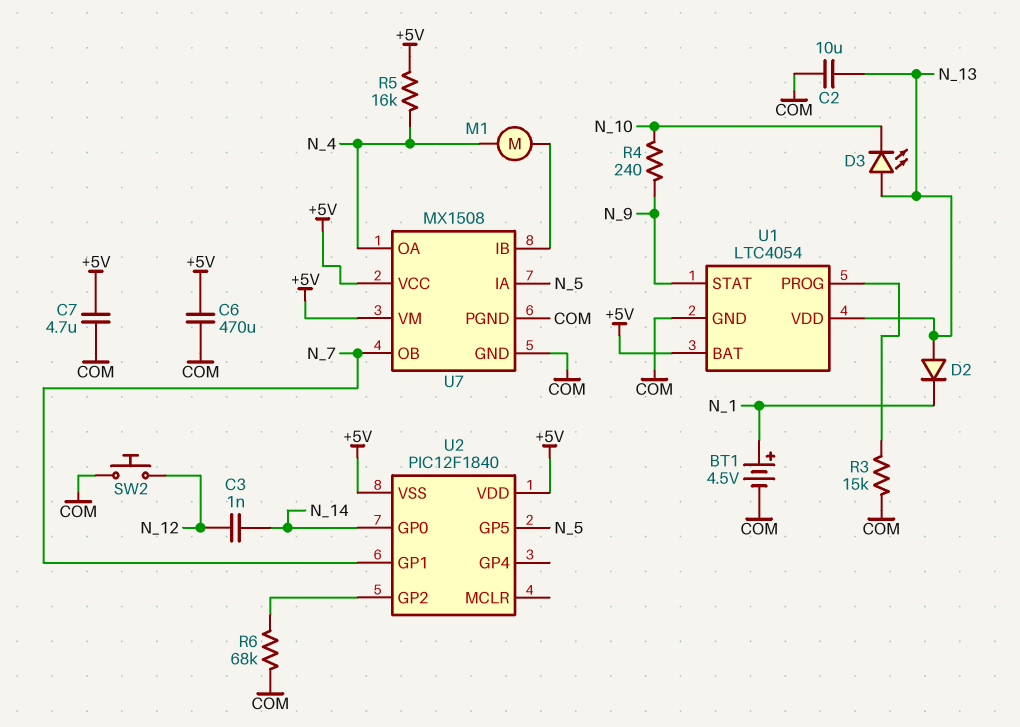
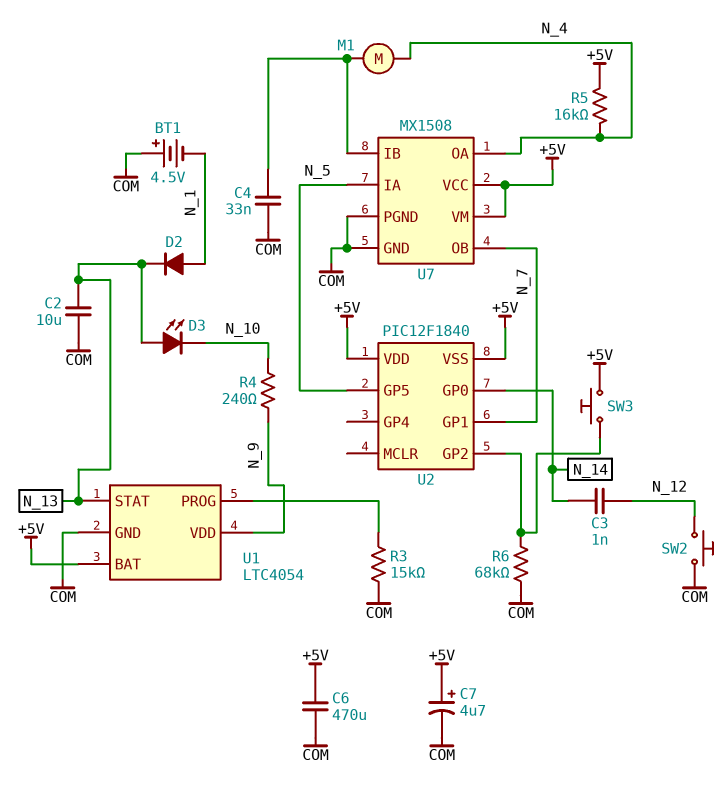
BT1: 4.5V (plus N_1, minus COM) -> 4.5V (plus COM, minus N_1)
C4: none -> 33nF (COM, U7/IB)
C7: 4.7uF (+5V, COM) -> 4.7uF (plus +5V, minus COM)
D2: diode (A N_13, K N_1) -> diode (A N_1, K N_13)
SW3: none -> button (+5V, U2/GP2)
U1 pin STAT: N_9 -> N_13
U1 pin VDD: N_13 -> N_9

